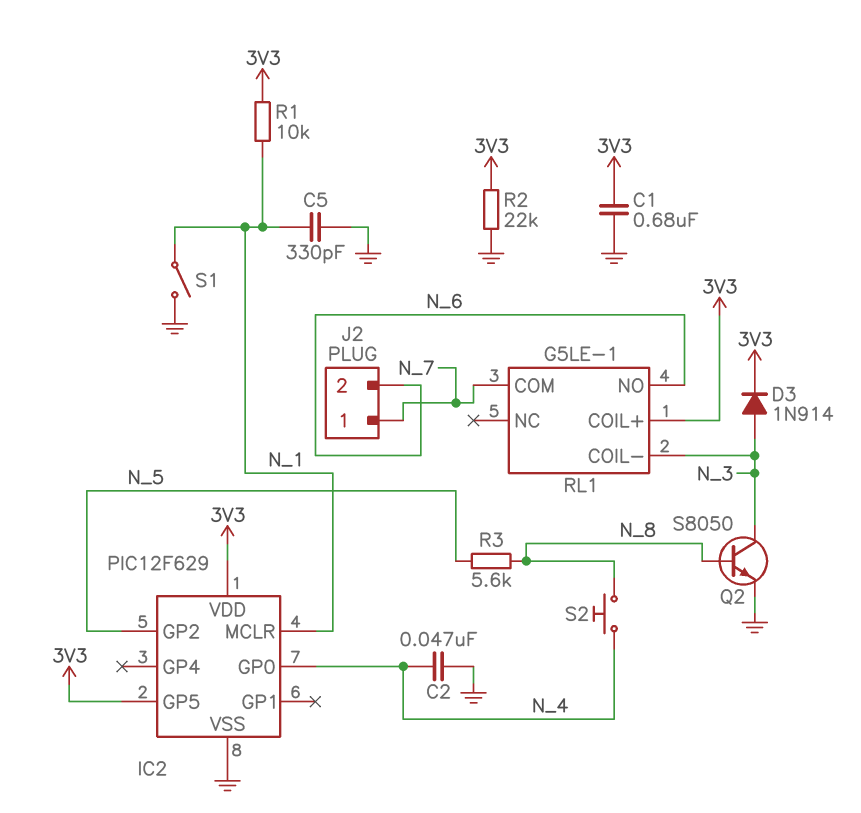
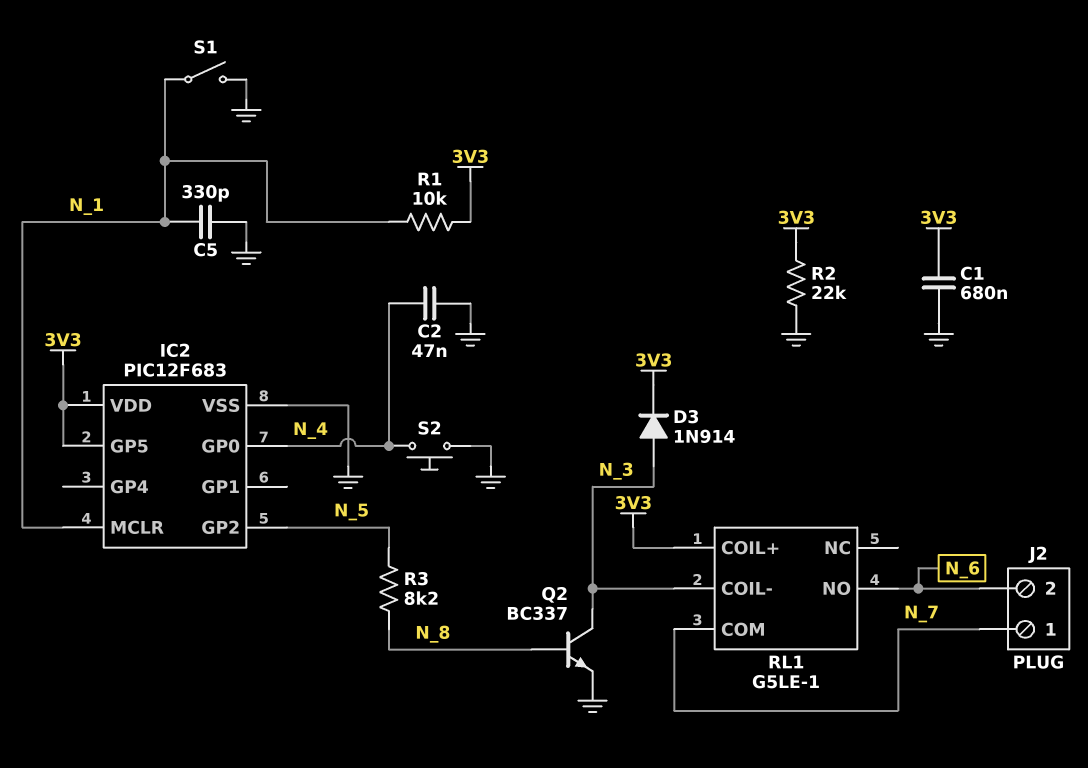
IC2: PIC12F629 -> PIC12F683
Q2: NPN S8050 (B N_8, C N_3, E GND) -> NPN BC337 (B N_8, C N_3, E GND)
R3: 5.6k (N_5, N_8) -> 8.2k (N_5, N_8)
S2: button (N_4, N_8) -> button (GND, N_4)

